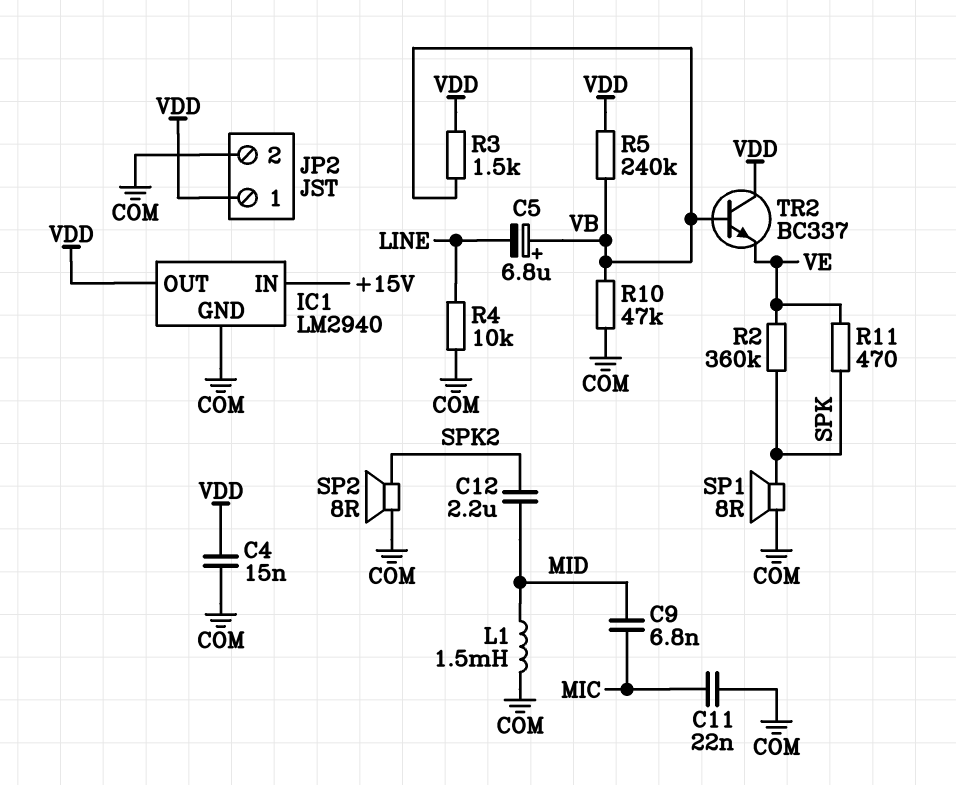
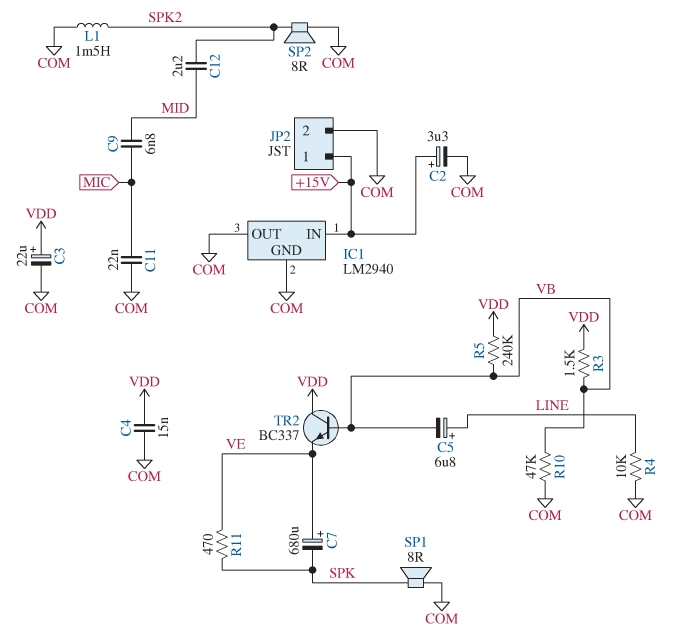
C2: none -> 3.3uF (plus +15V, minus COM)
C3: none -> 22uF (plus VDD, minus COM)
C5: 6.8uF (plus VB, minus LINE) -> 6.8uF (plus LINE, minus VB)
C7: none -> 680uF (plus VE, minus SPK)
IC1 pin OUT: VDD -> COM
JP2 pin 1: VDD -> +15V
L1: 1.5mH (COM, MID) -> 1.5mH (COM, SPK2)
R2: 360k (SPK, VE) -> none

